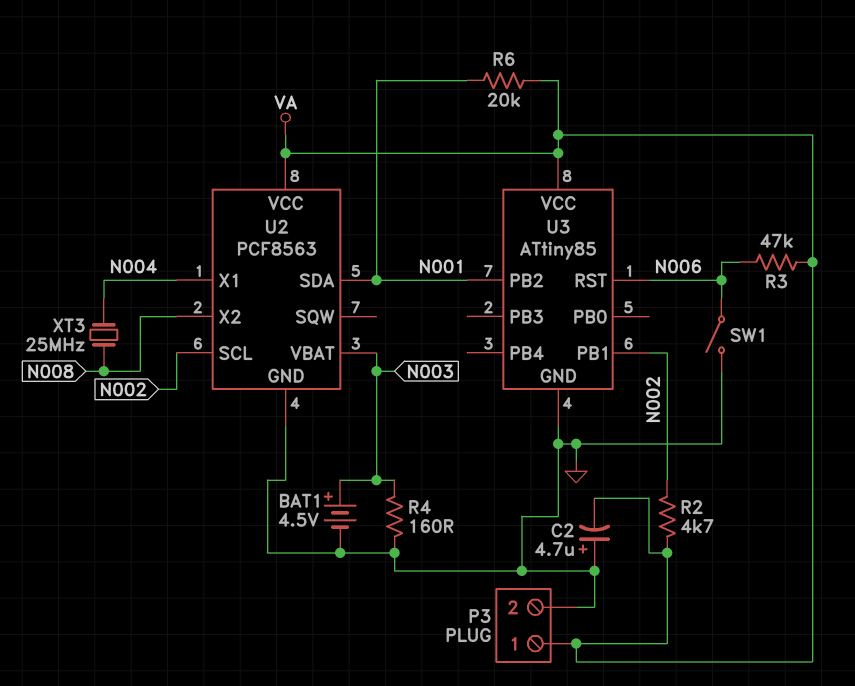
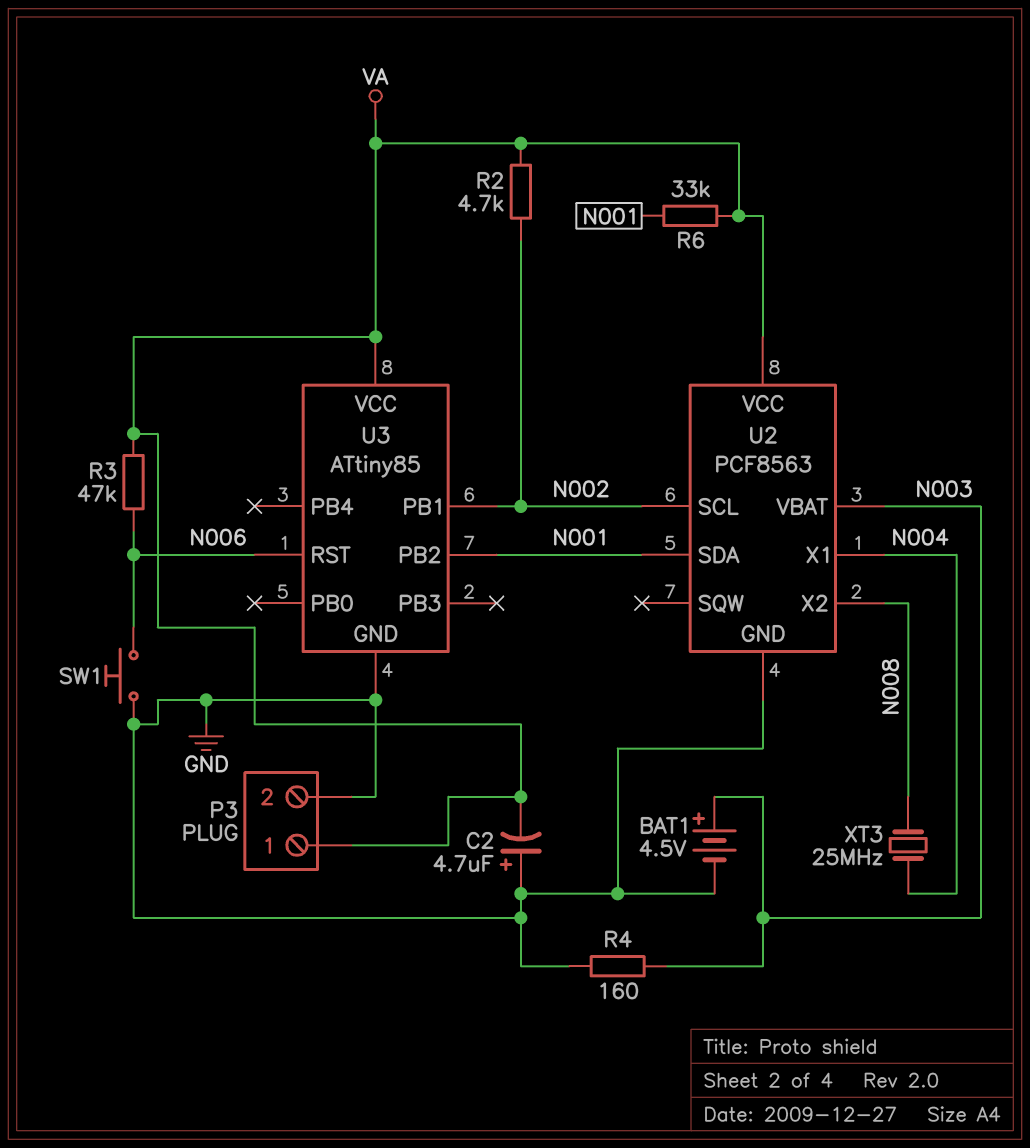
R6: 20k (N001, VA) -> 33k (N001, VA)
SW1: switch (GND, N006) -> button (GND, N006)

